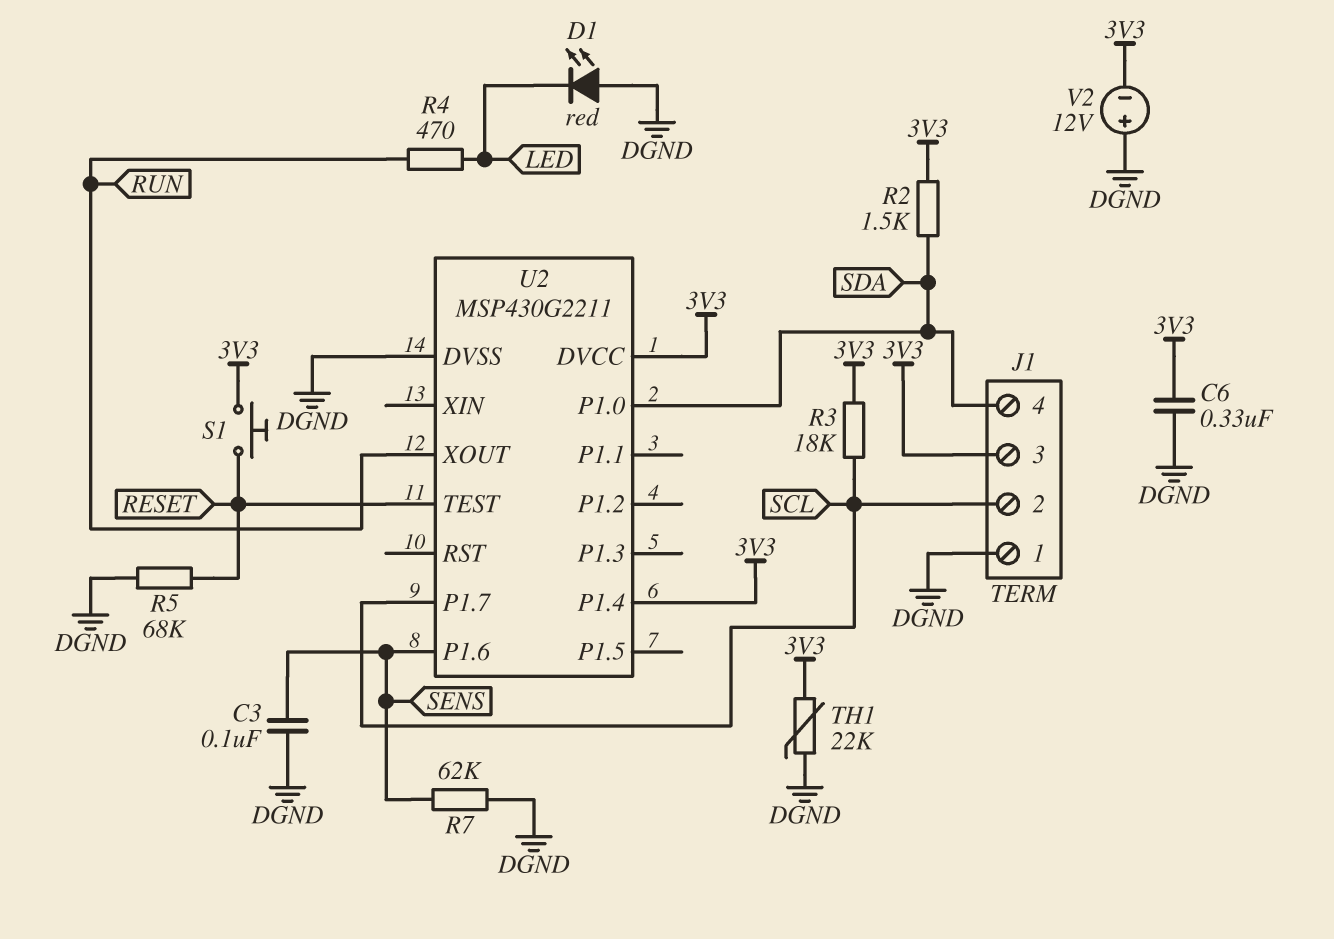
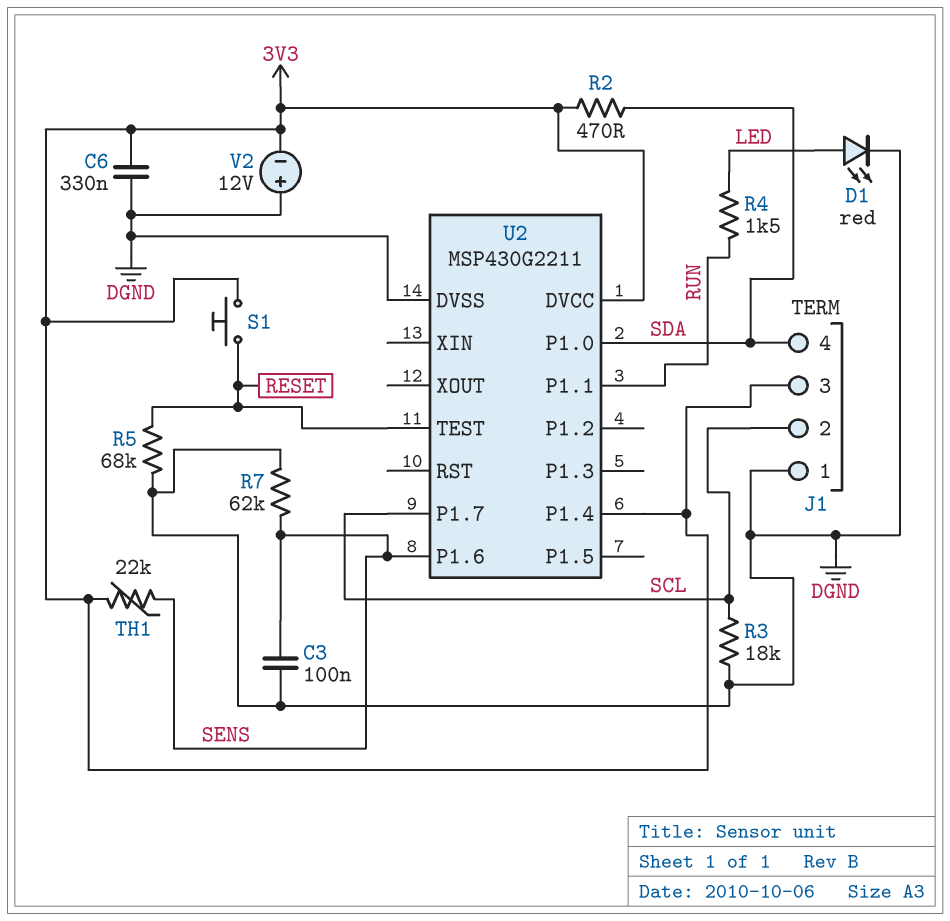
D1: LED red (A DGND, K LED) -> LED red (A LED, K DGND)
R2: 1.5k (3V3, SDA) -> 470 (3V3, SDA)
R3: 18k (3V3, SCL) -> 18k (DGND, SCL)
R4: 470 (LED, RUN) -> 1.5k (LED, RUN)
TH1: 22k (3V3, DGND) -> 22k (3V3, SENS)
U2 pin P1.1: none -> RUN
U2 pin XOUT: RUN -> none

